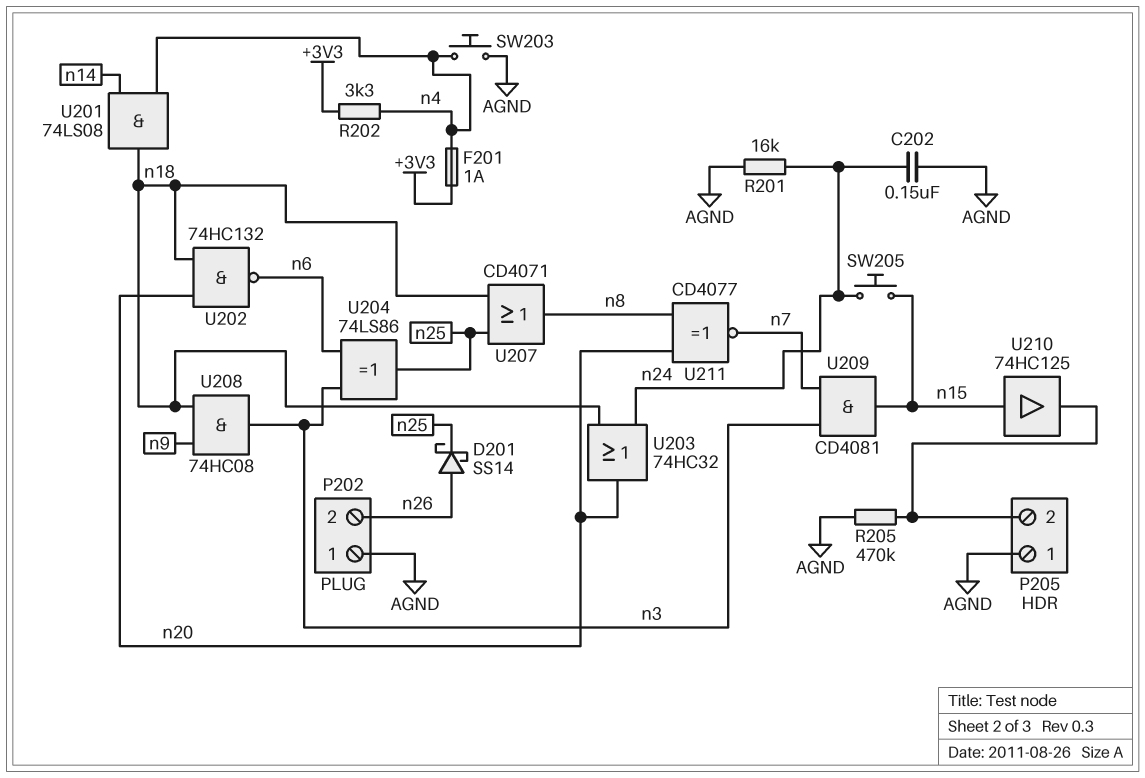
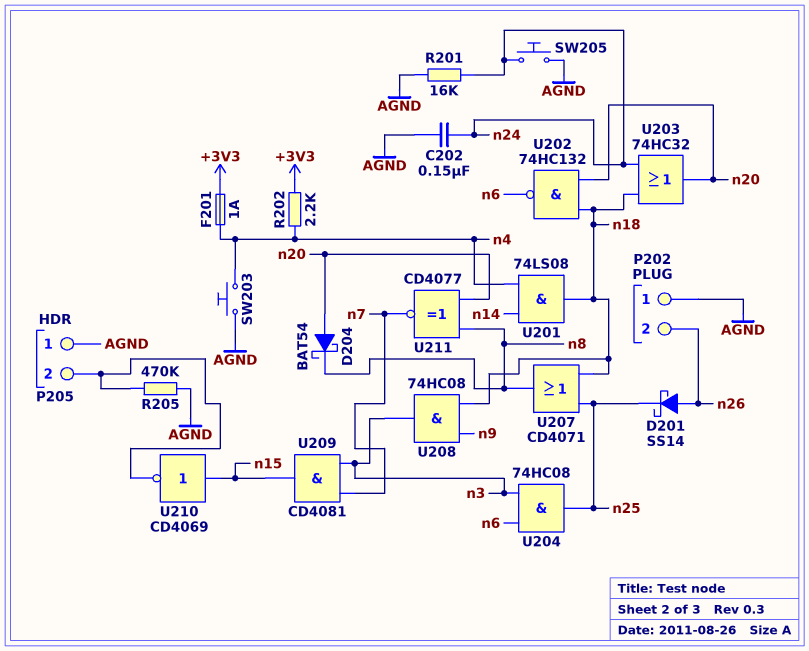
D204: none -> schottky BAT54 (A n20, K n8)
R202: 3.3k (+3V3, n4) -> 2.2k (+3V3, n4)
SW205: button (n15, n24) -> button (AGND, n24)
U204: XOR 74LS86 (in n3, in n6, out n25) -> AND 74HC08 (in n3, in n6, out n25)
U210: buffer 74HC125 (in n15, out P205/2) -> NOT CD4069 (in n15, out P205/2)

